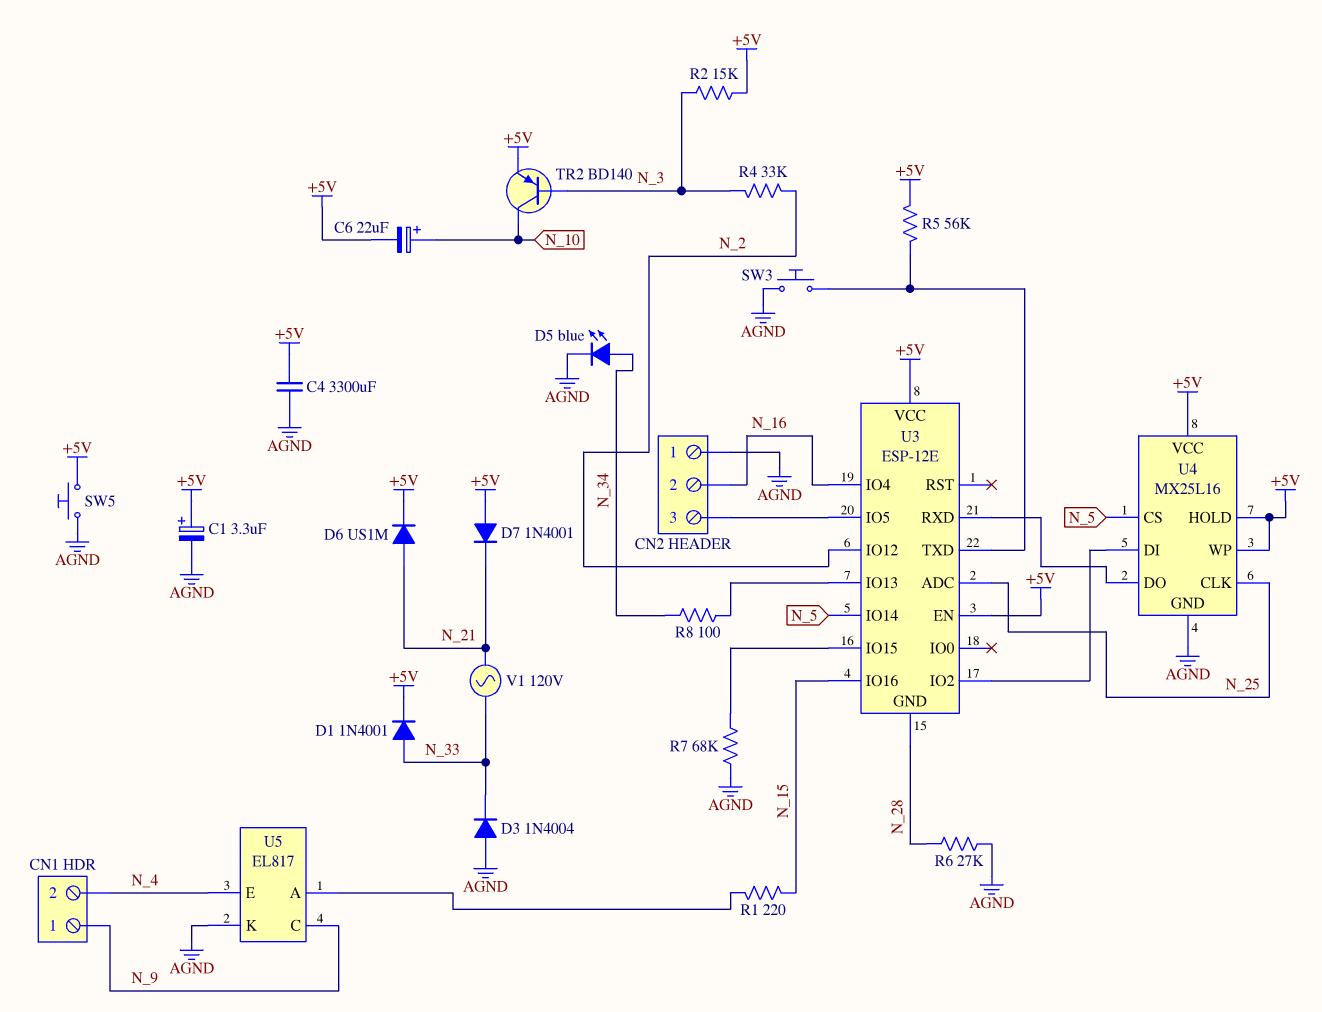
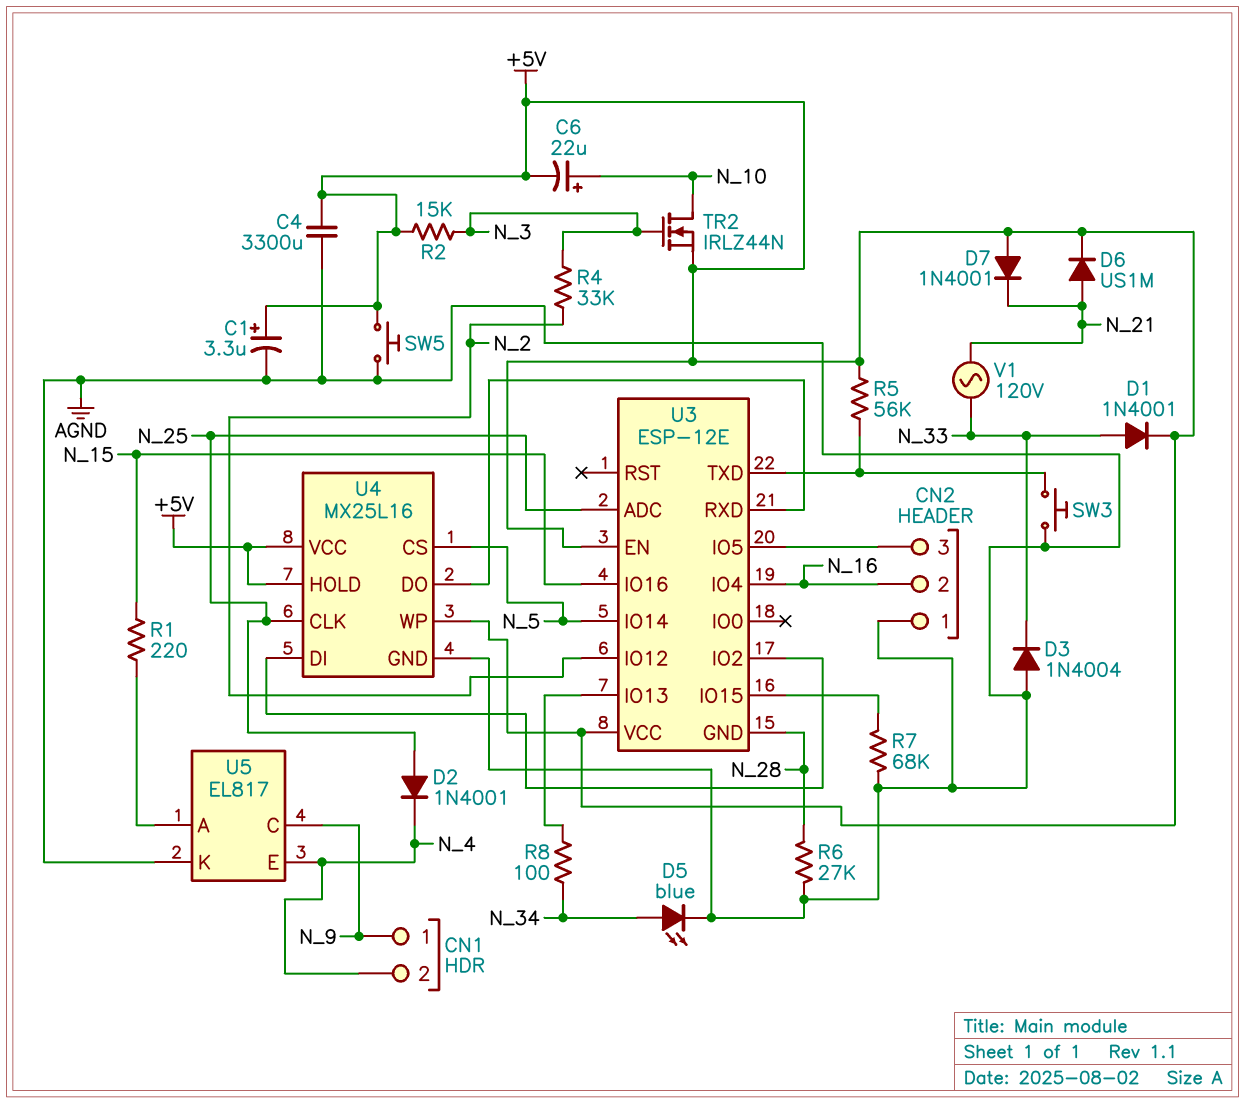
D2: none -> diode 1N4001 (A N_25, K N_4)
TR2: PNP BD140 (B N_3, C N_10, E +5V) -> NMOS IRLZ44N (G N_3, D N_10, S +5V)

